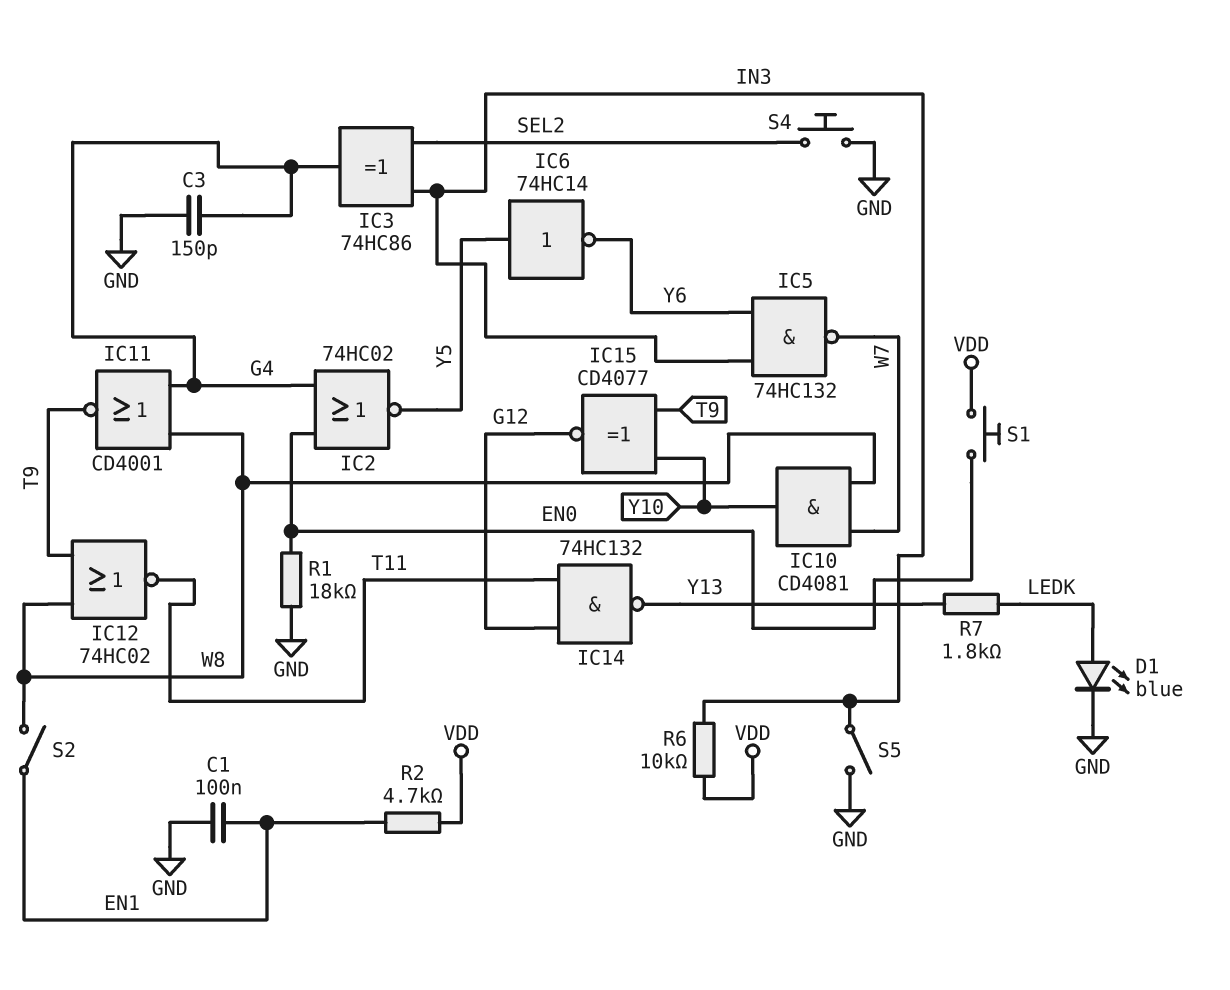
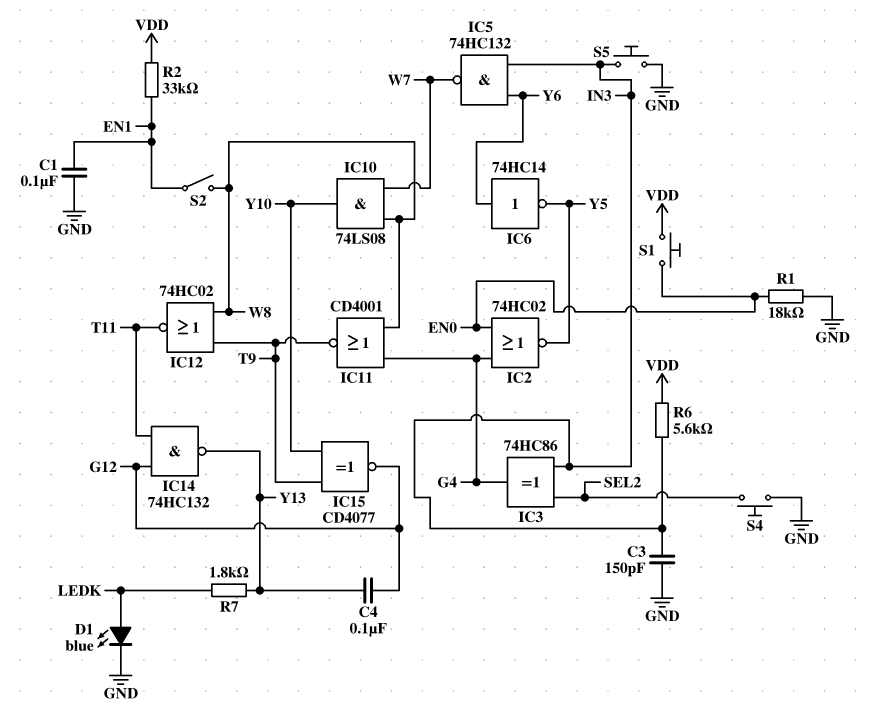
C3: 150pF (G4, GND) -> 150pF (GND, IN3)
C4: none -> 100nF (G12, Y13)
IC6: NOT 74HC14 (in Y5, out Y6) -> NOT 74HC14 (in Y6, out Y5)
IC10: AND CD4081 (in W7, in W8, out Y10) -> AND 74LS08 (in W7, in W8, out Y10)
R2: 4.7k (EN1, VDD) -> 33k (EN1, VDD)
R6: 10k (IN3, VDD) -> 5.6k (IN3, VDD)
S5: switch (GND, IN3) -> button (GND, IN3)

